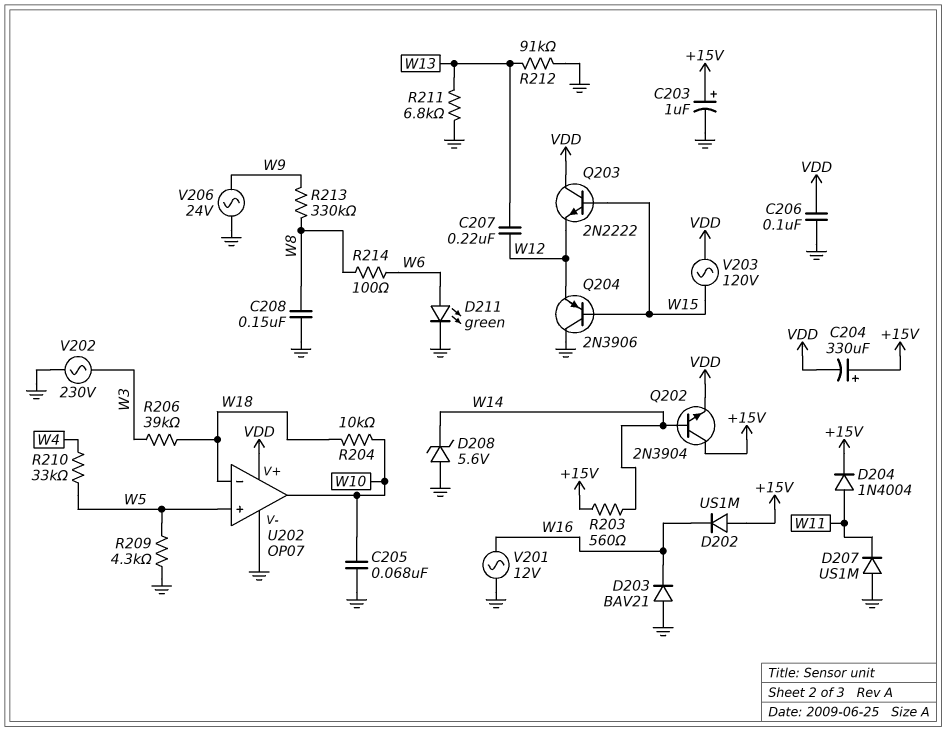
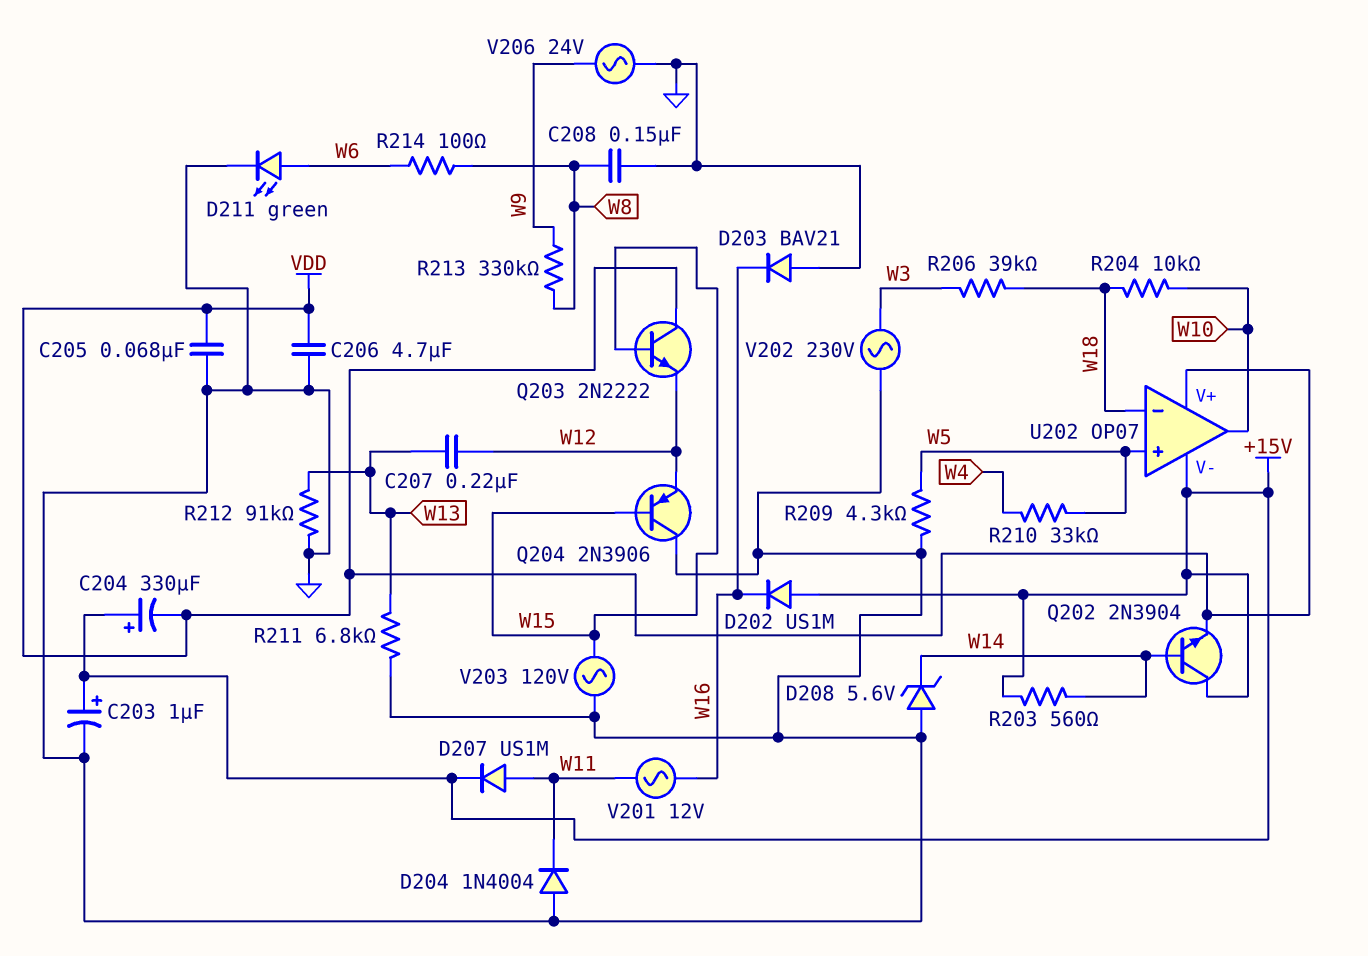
C205: 68nF (GND, W10) -> 68nF (GND, VDD)
C206: 100nF (GND, VDD) -> 4.7uF (GND, VDD)
D204: diode 1N4004 (A W11, K +15V) -> diode 1N4004 (A GND, K W11)
D207: diode US1M (A GND, K W11) -> diode US1M (A W11, K +15V)
U202 pin V-: GND -> +15V
V201: AC 12V (GND, W16) -> AC 12V (W11, W16)
V203: AC 120V (VDD, W15) -> AC 120V (GND, W15)

